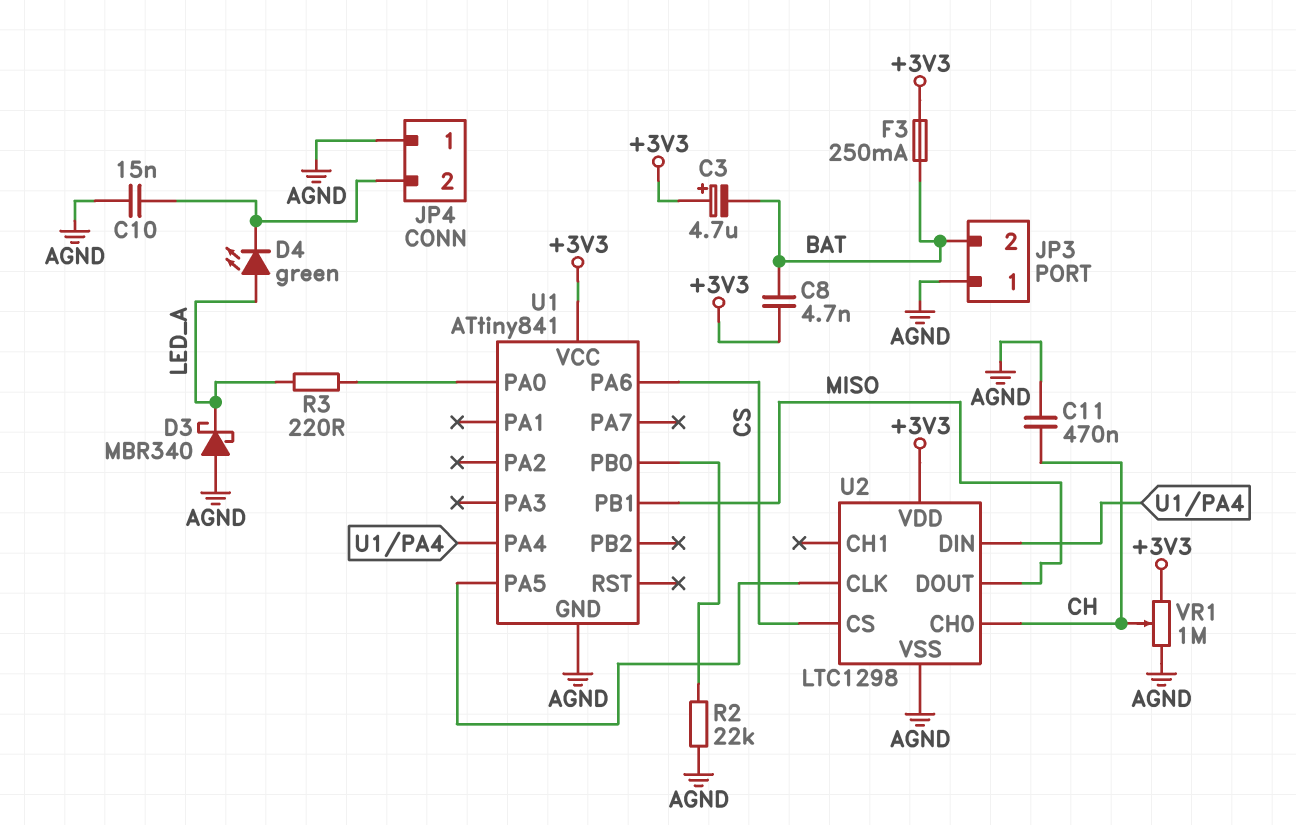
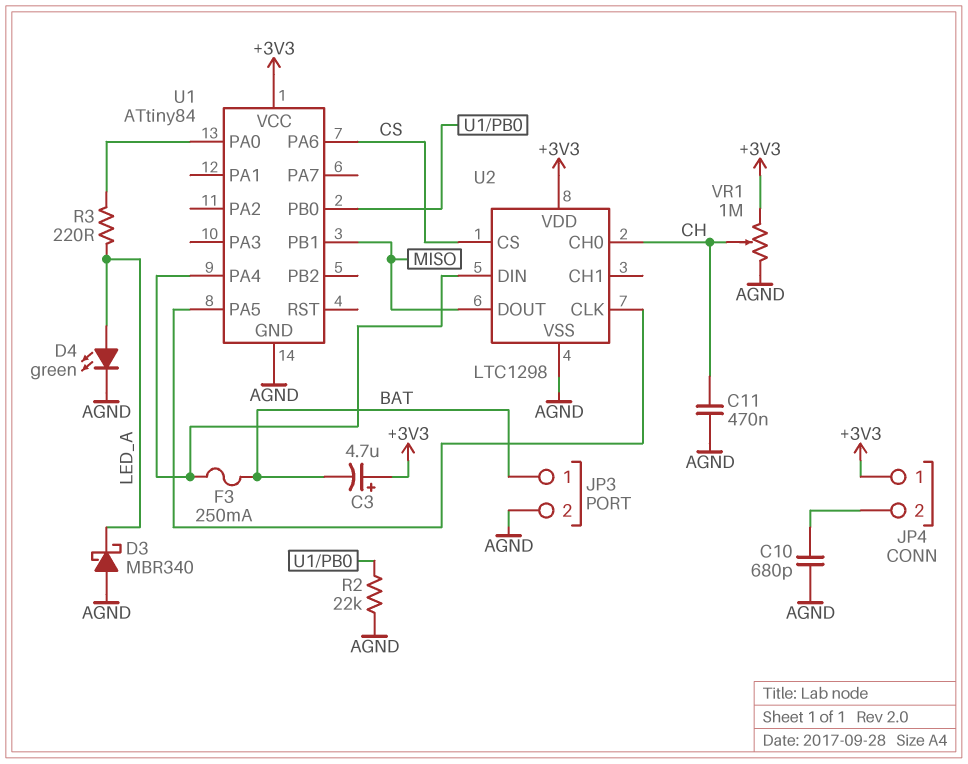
C8: 4.7nF (+3V3, BAT) -> none
C10: 15nF (AGND, JP4/2) -> 680pF (AGND, JP4/2)
D4: LED green (A LED_A, K JP4/2) -> LED green (A LED_A, K AGND)
F3: 250mA (+3V3, BAT) -> 250mA (BAT, U1/PA4)
JP3 pin 1: AGND -> BAT
JP3 pin 2: BAT -> AGND
JP4 pin 1: AGND -> +3V3
U1: ATtiny841 -> ATtiny84

